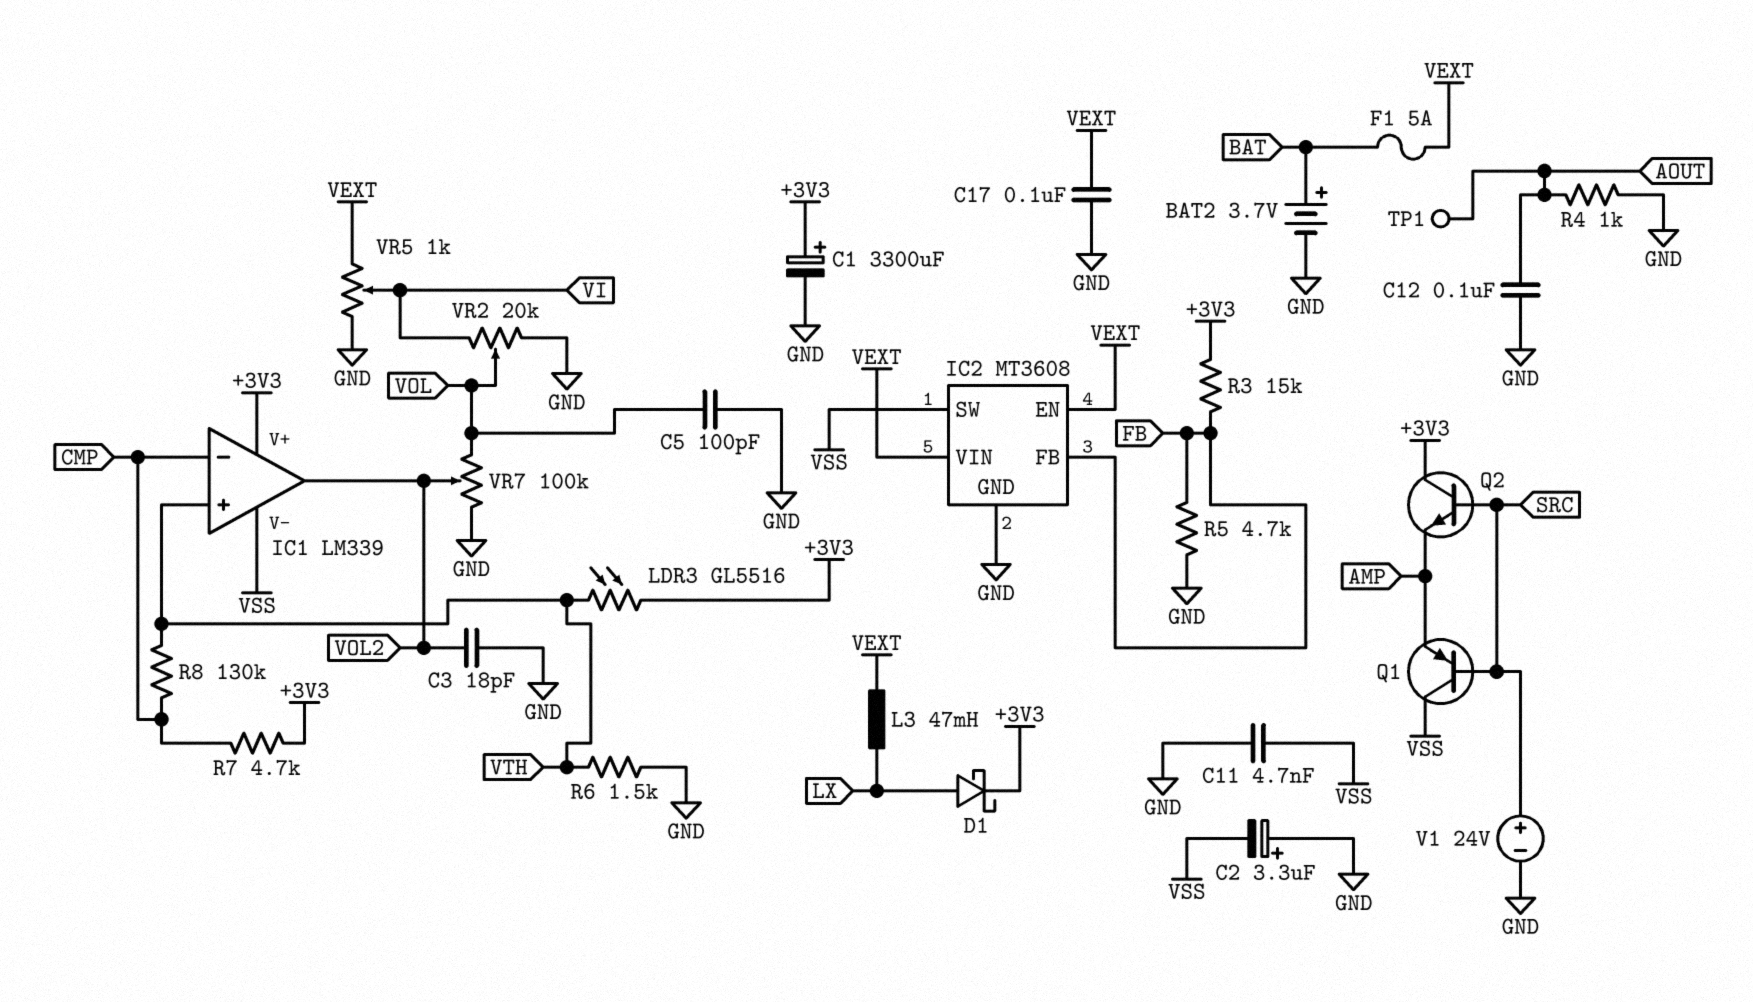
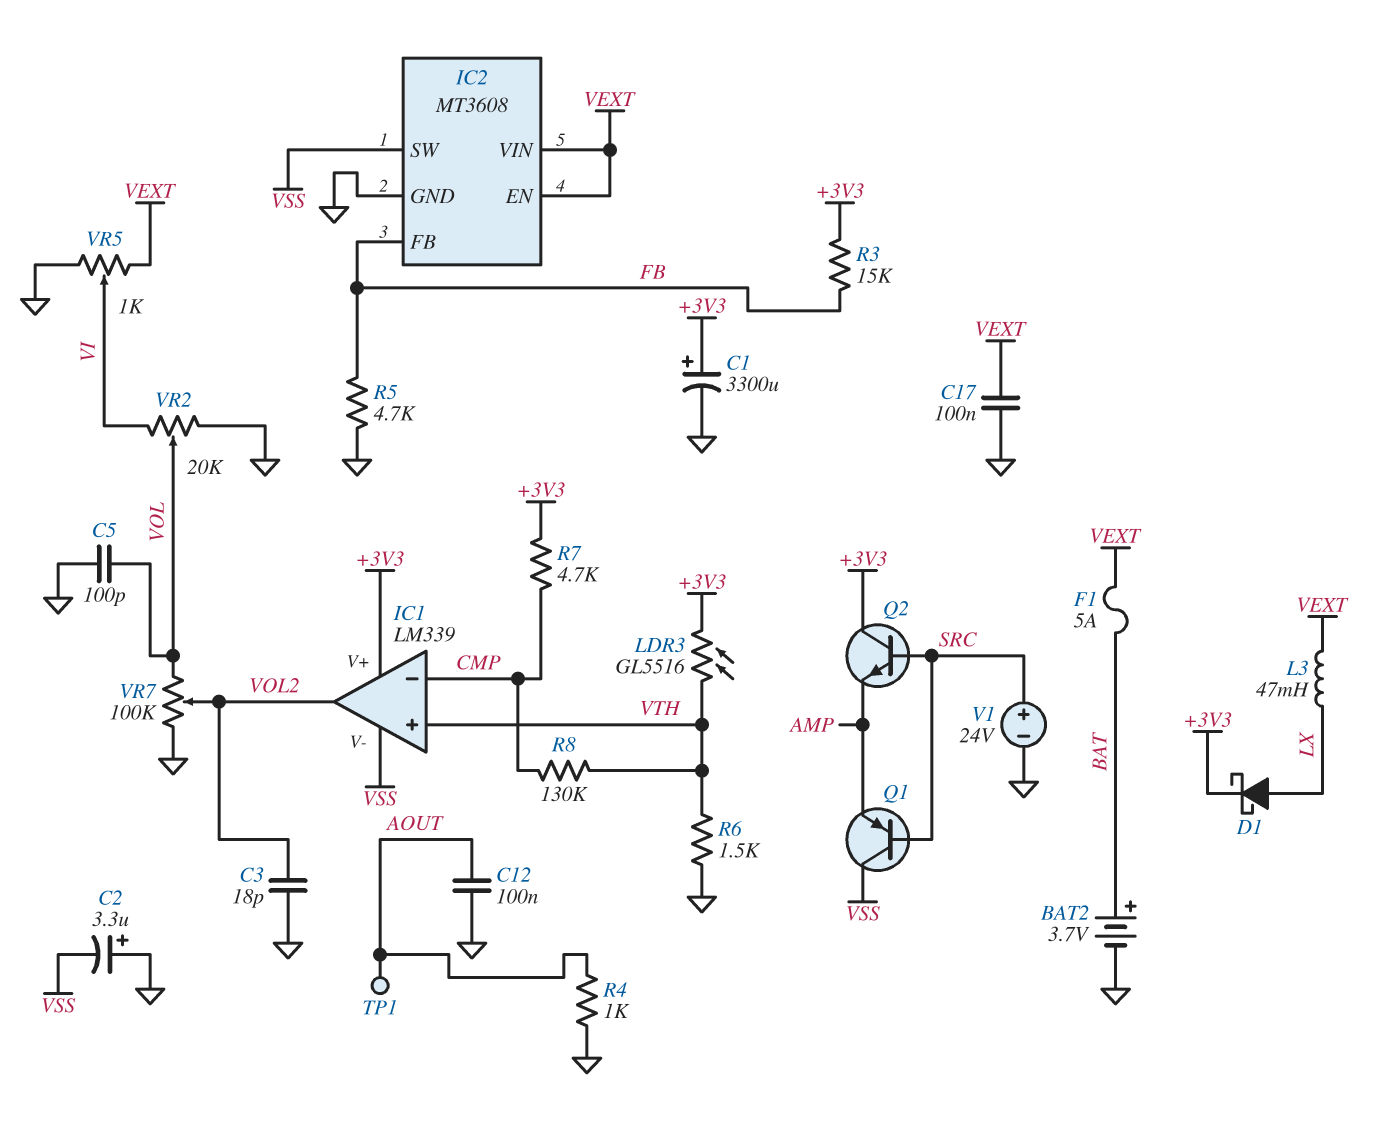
C11: 4.7nF (GND, VSS) -> none

